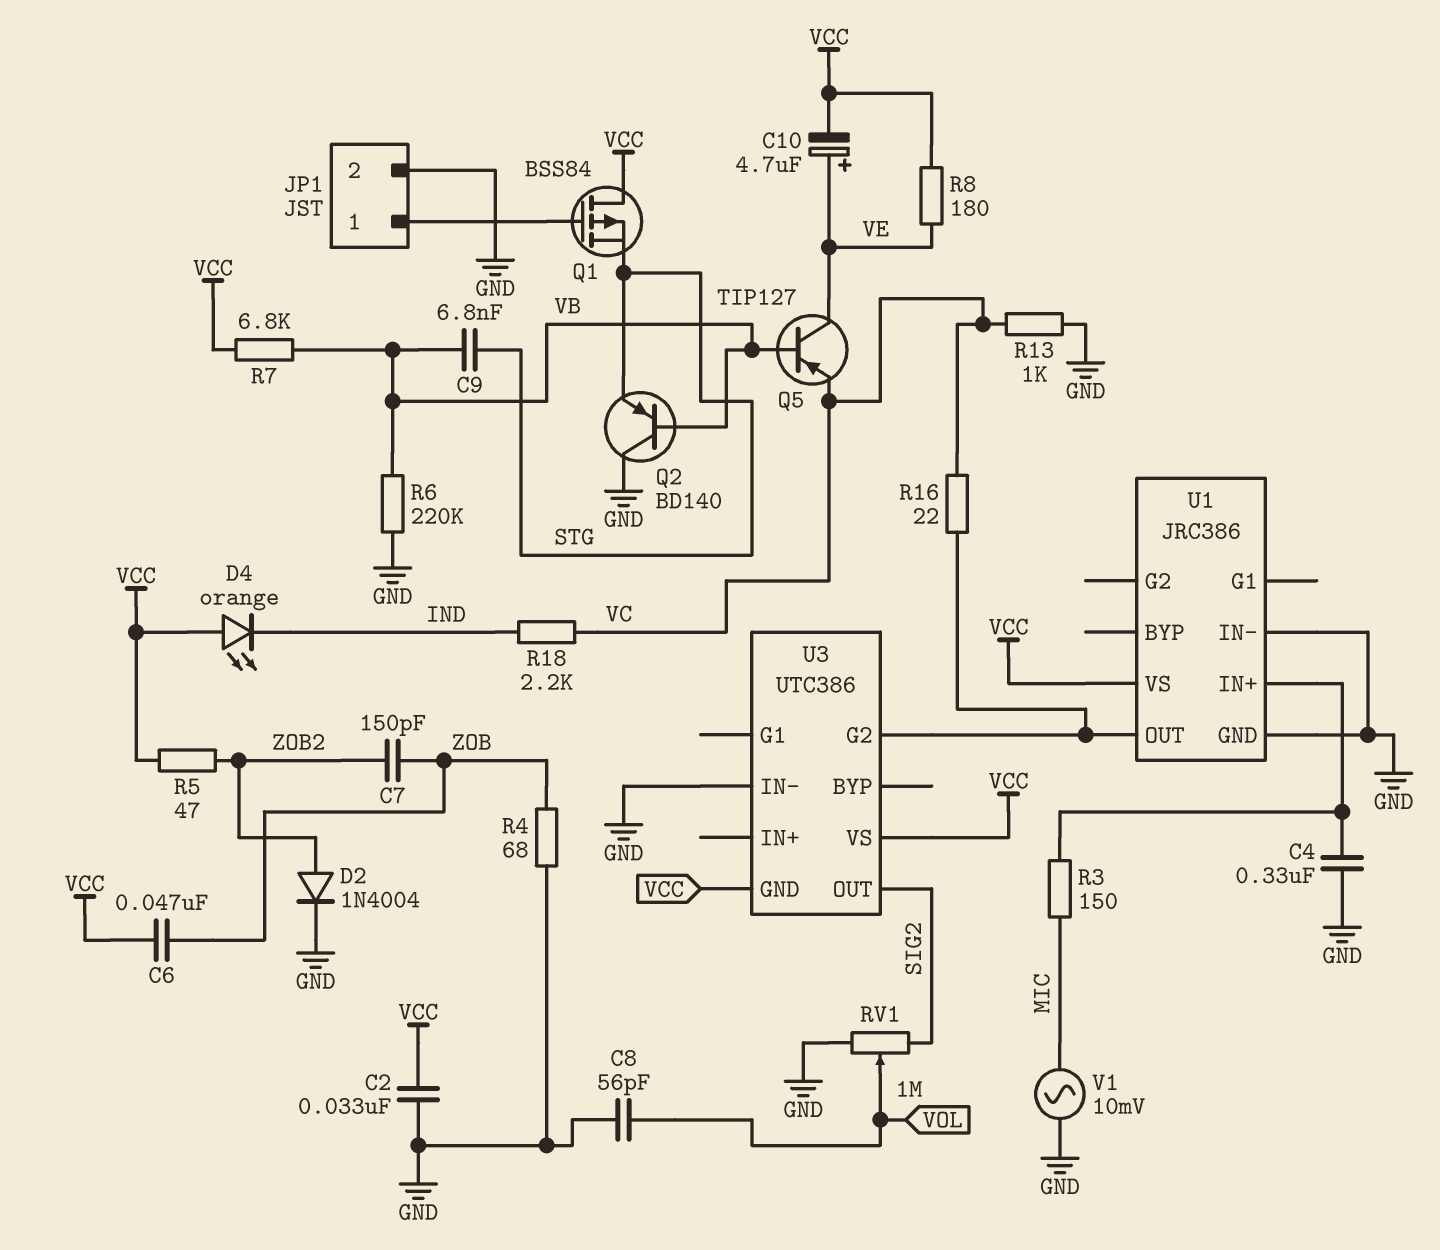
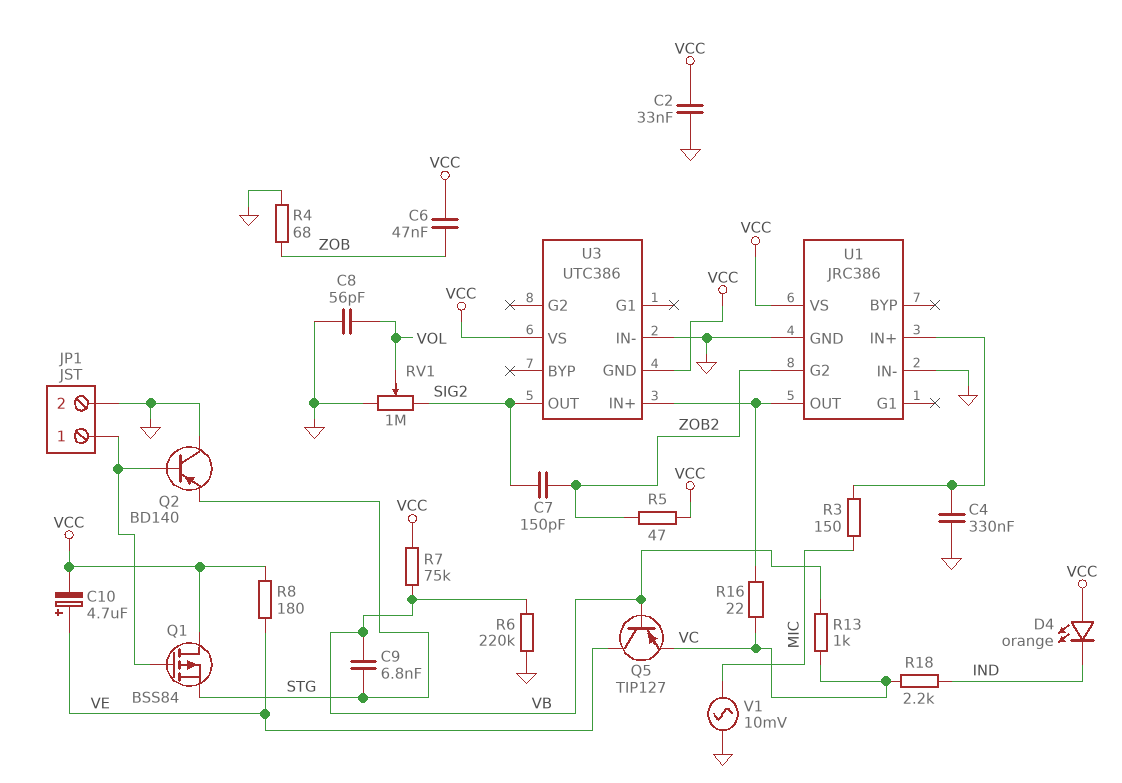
C7: 150pF (ZOB, ZOB2) -> 150pF (SIG2, ZOB2)
D2: diode 1N4004 (A ZOB2, K GND) -> none
Q2: PNP BD140 (B VB, C GND, E STG) -> PNP BD140 (B JP1/1, C GND, E STG)
R7: 6.8k (VB, VCC) -> 75k (VB, VCC)
R13: 1k (GND, VC) -> 1k (VB, VC)
U1 pin G2: none -> ZOB2
U3 pin G2: U1/OUT -> none
U3 pin IN+: none -> U1/OUT

